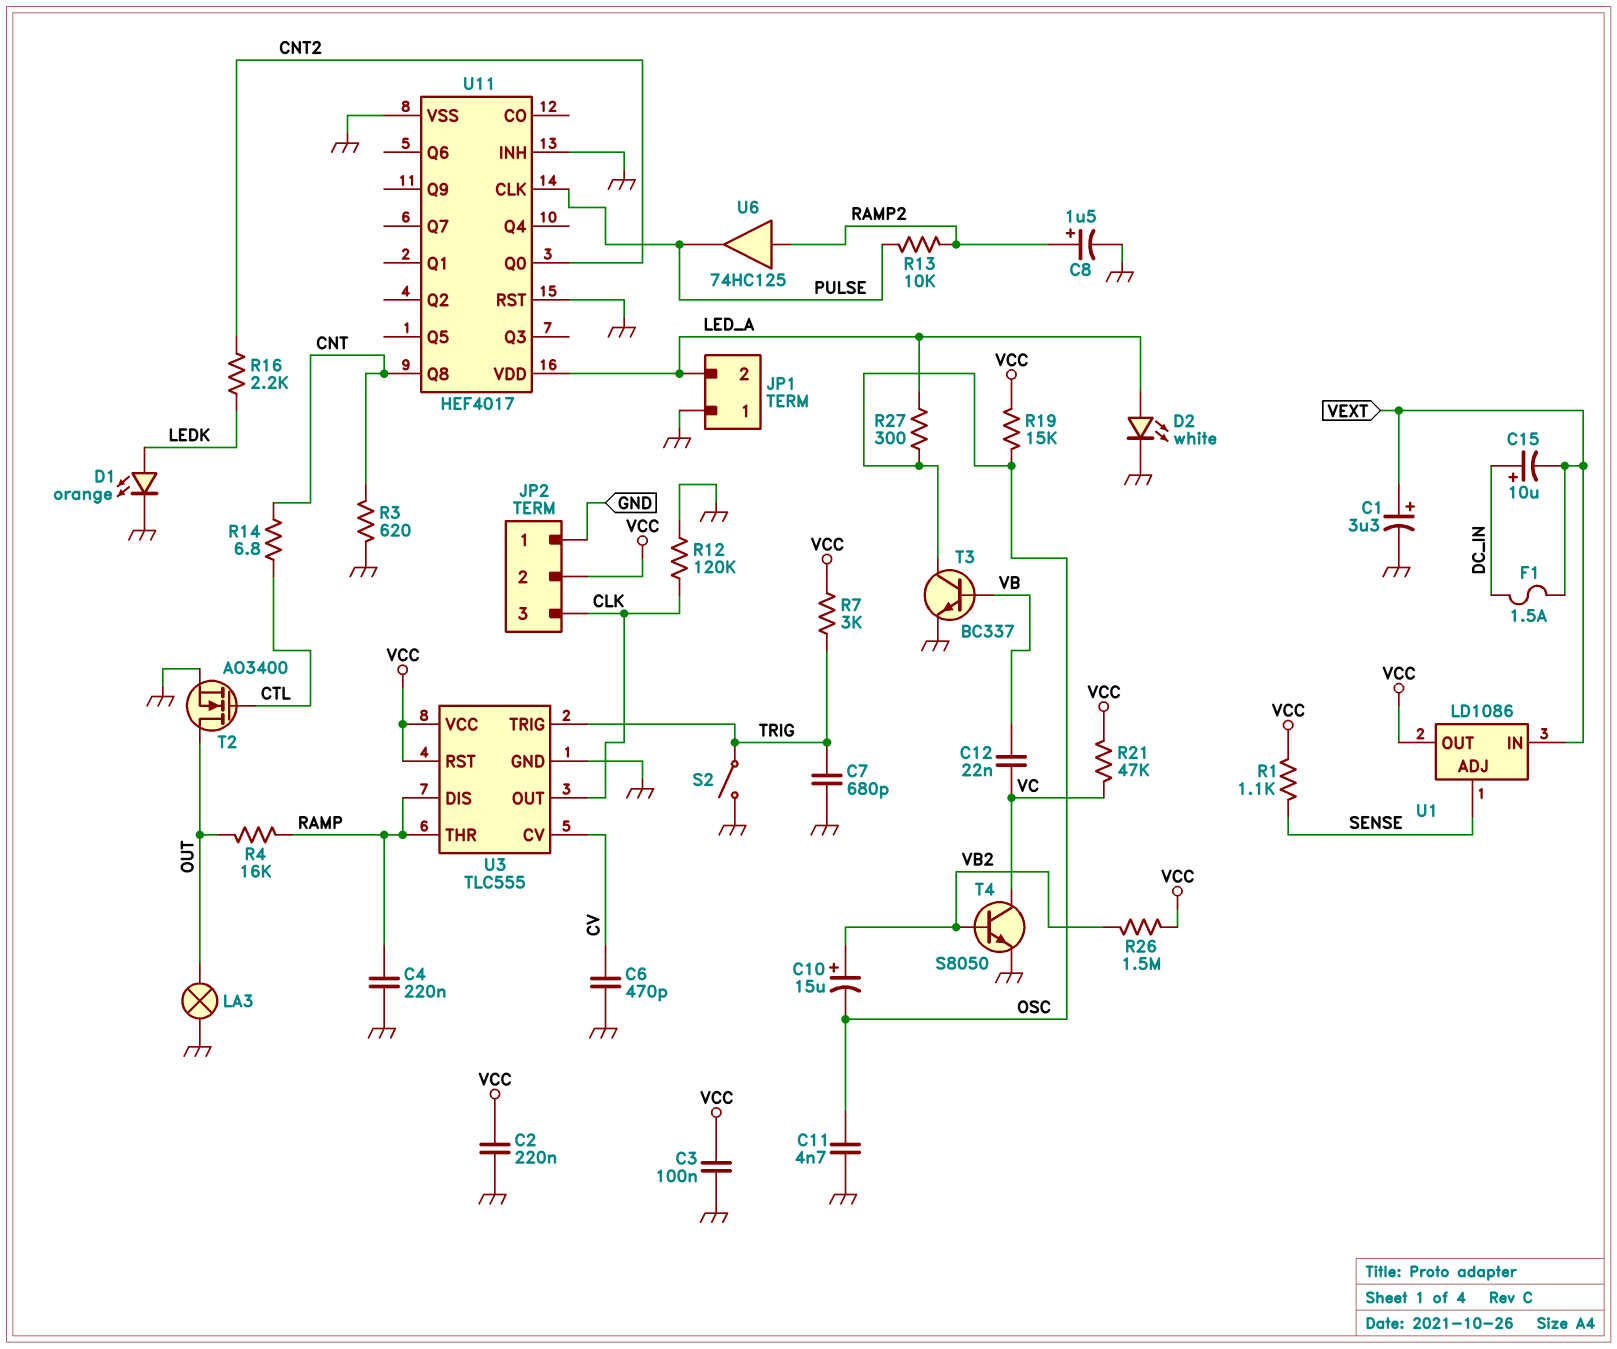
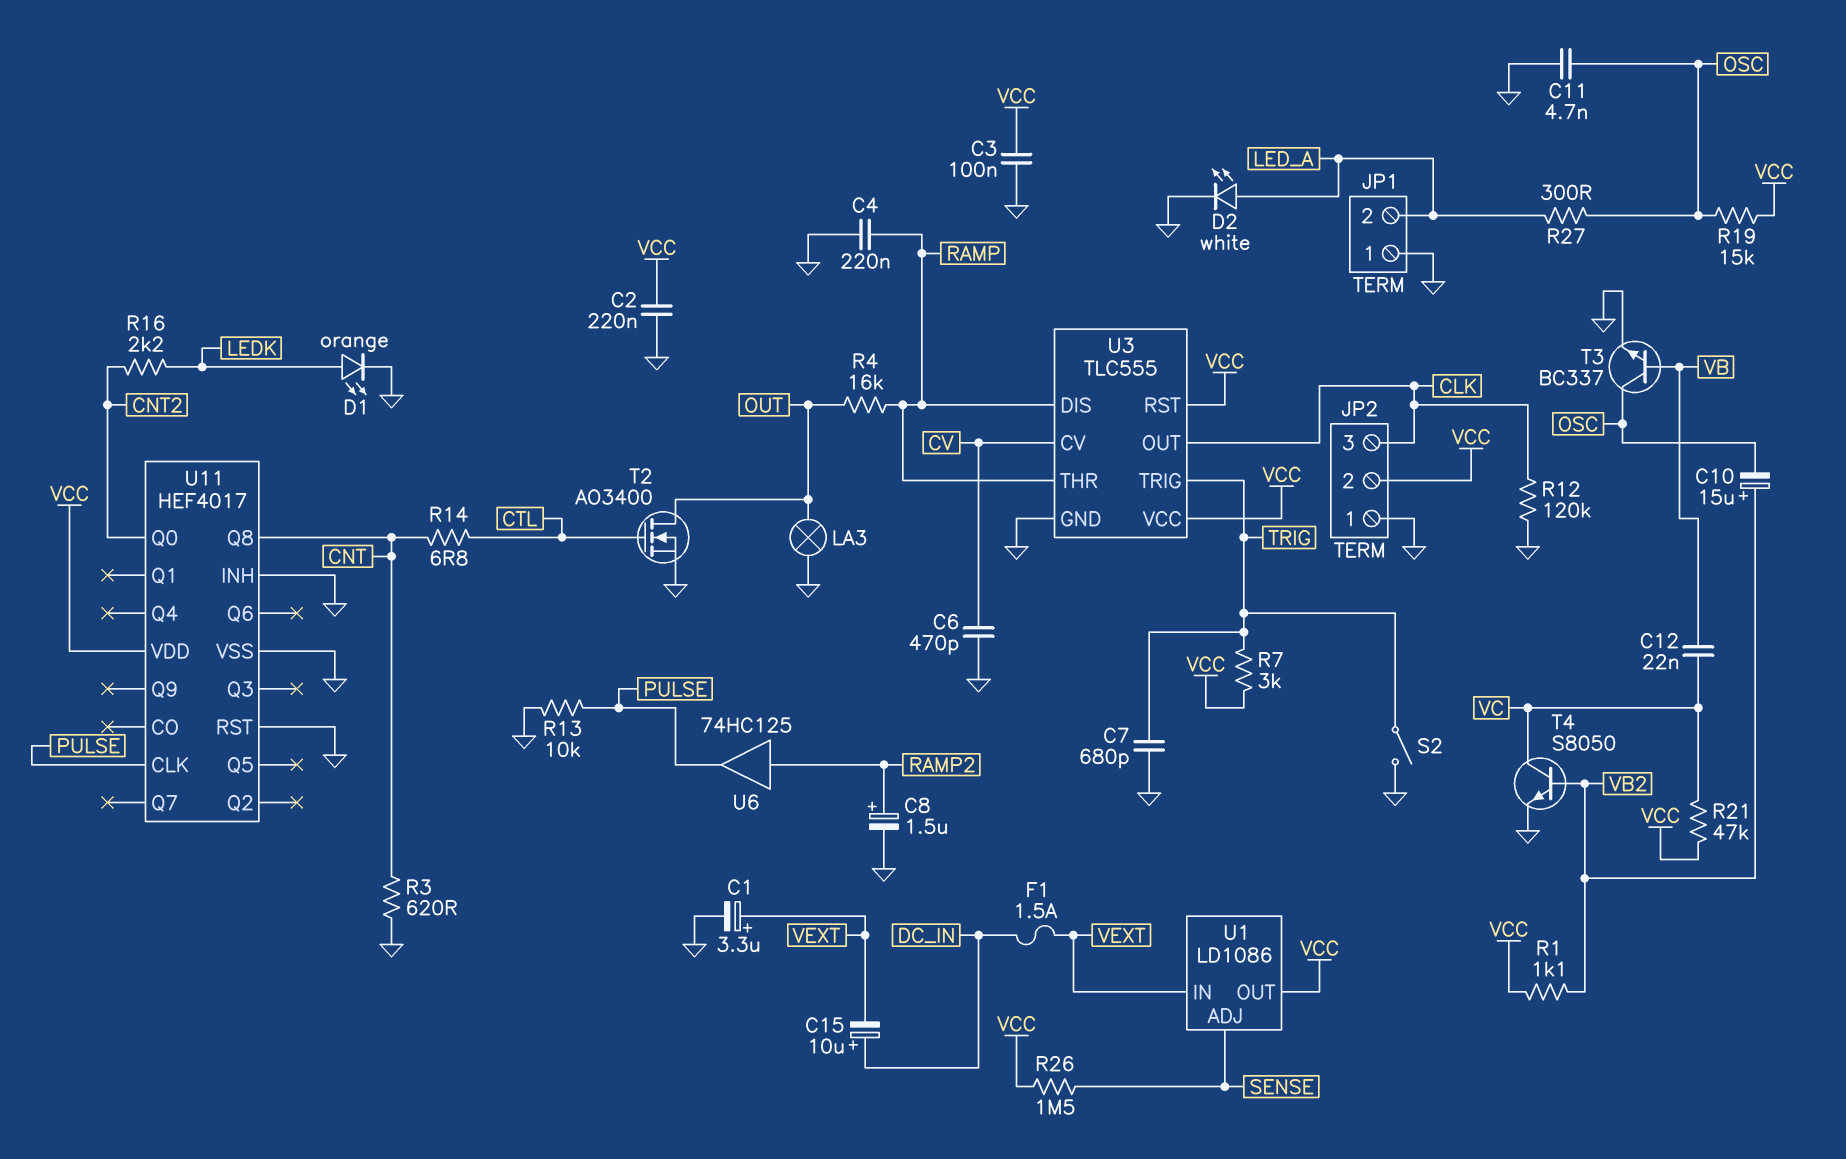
R1: 1.1k (SENSE, VCC) -> 1.1k (VB2, VCC)
R13: 10k (PULSE, RAMP2) -> 10k (GND, PULSE)
R26: 1.5M (VB2, VCC) -> 1.5M (SENSE, VCC)
U11 pin VDD: LED_A -> VCC

